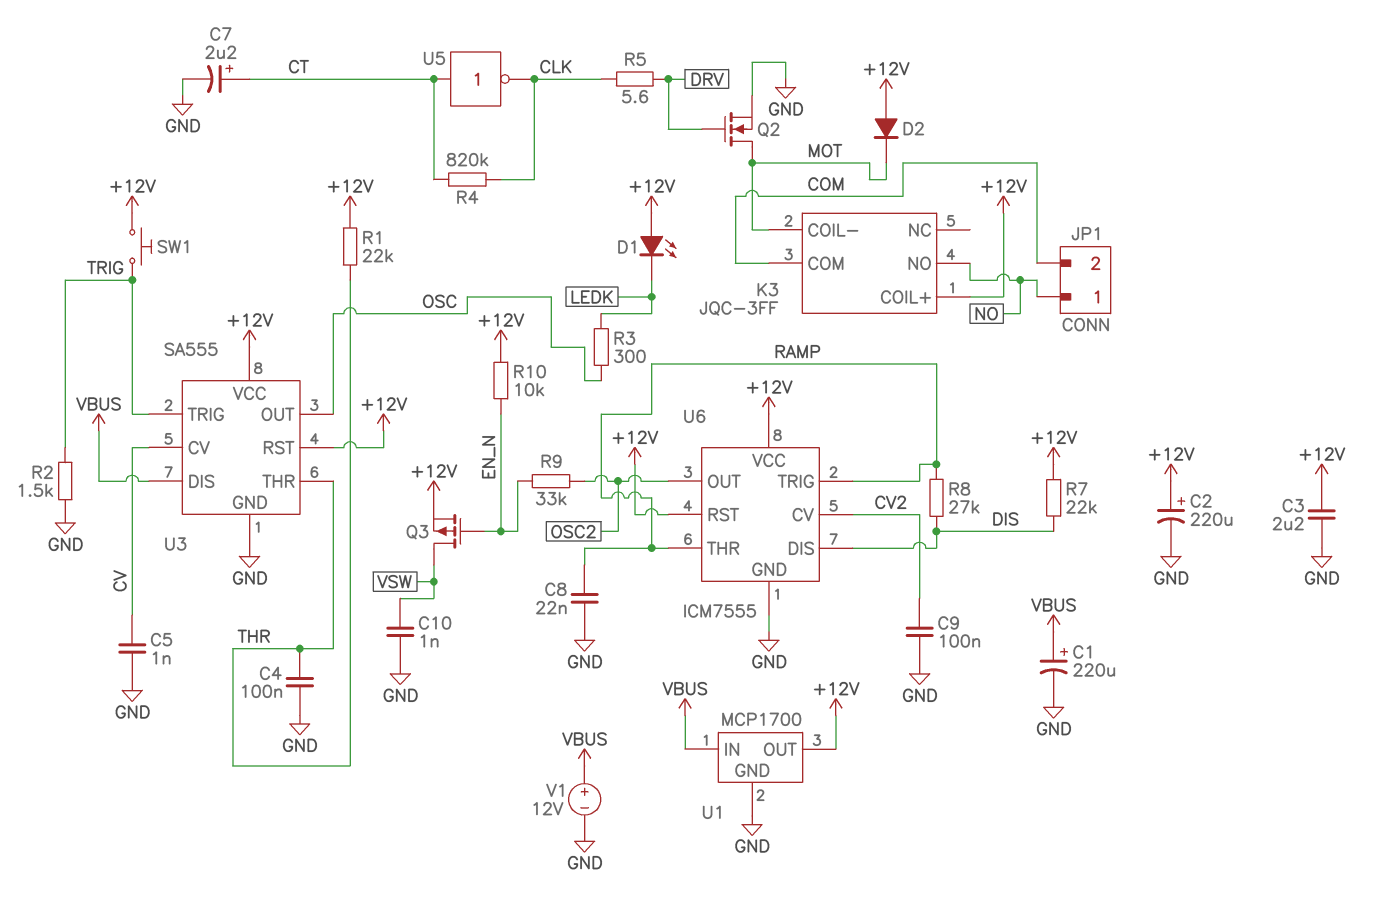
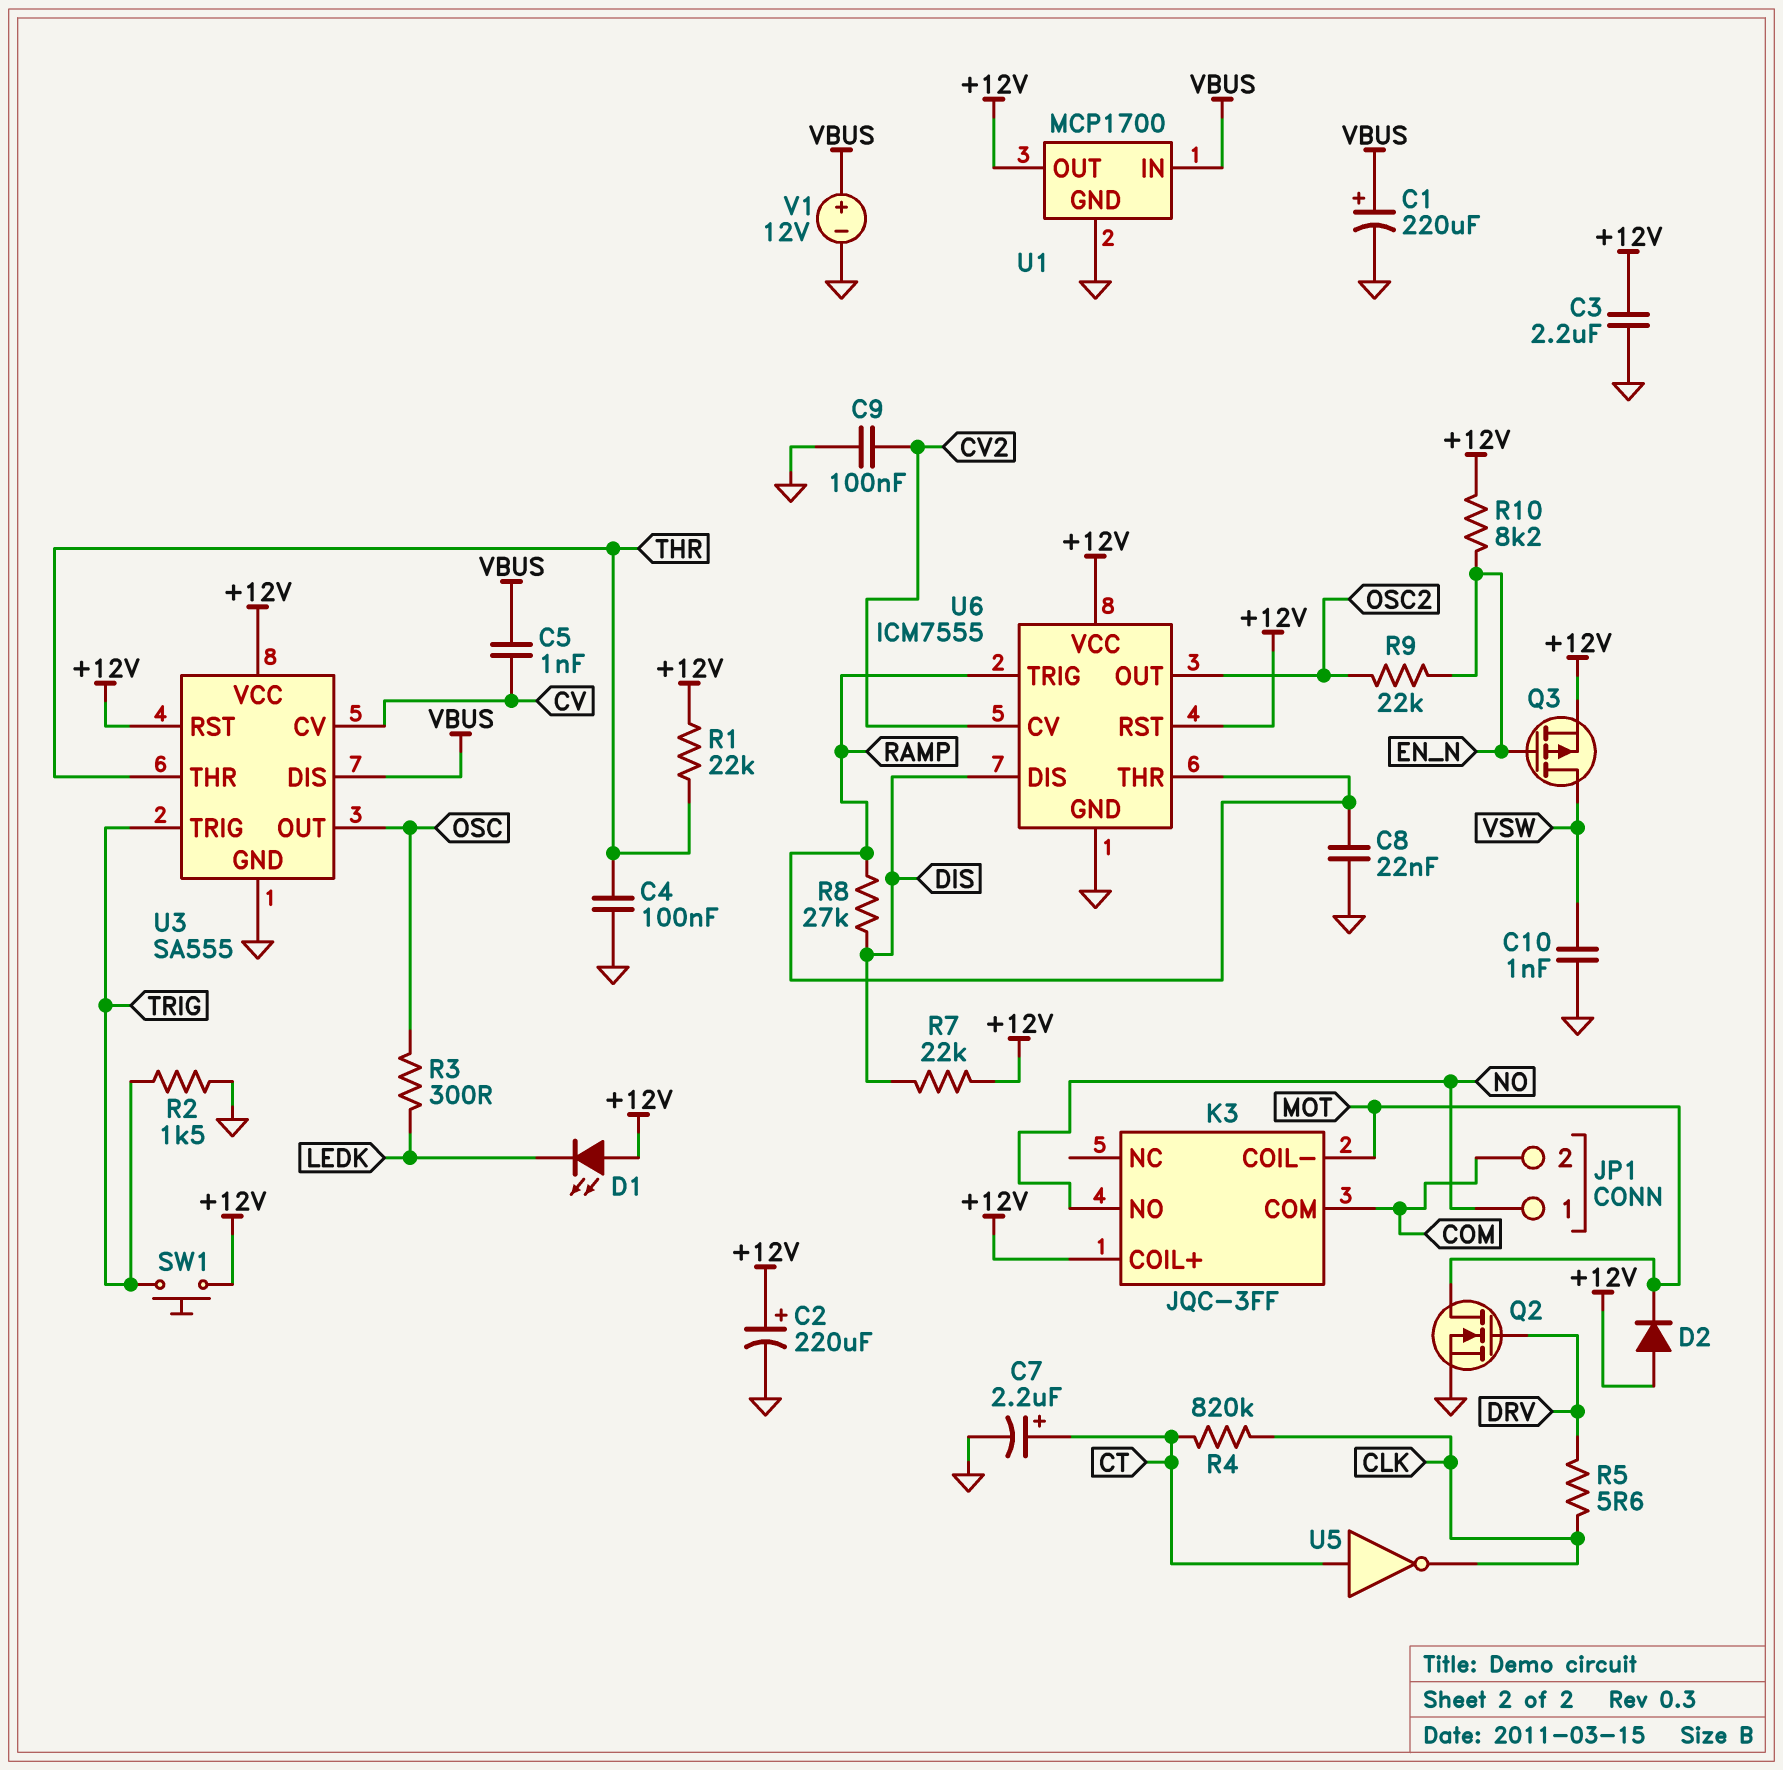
C5: 1nF (CV, GND) -> 1nF (CV, VBUS)
R9: 33k (EN_N, OSC2) -> 22k (EN_N, OSC2)
R10: 10k (+12V, EN_N) -> 8.2k (+12V, EN_N)

